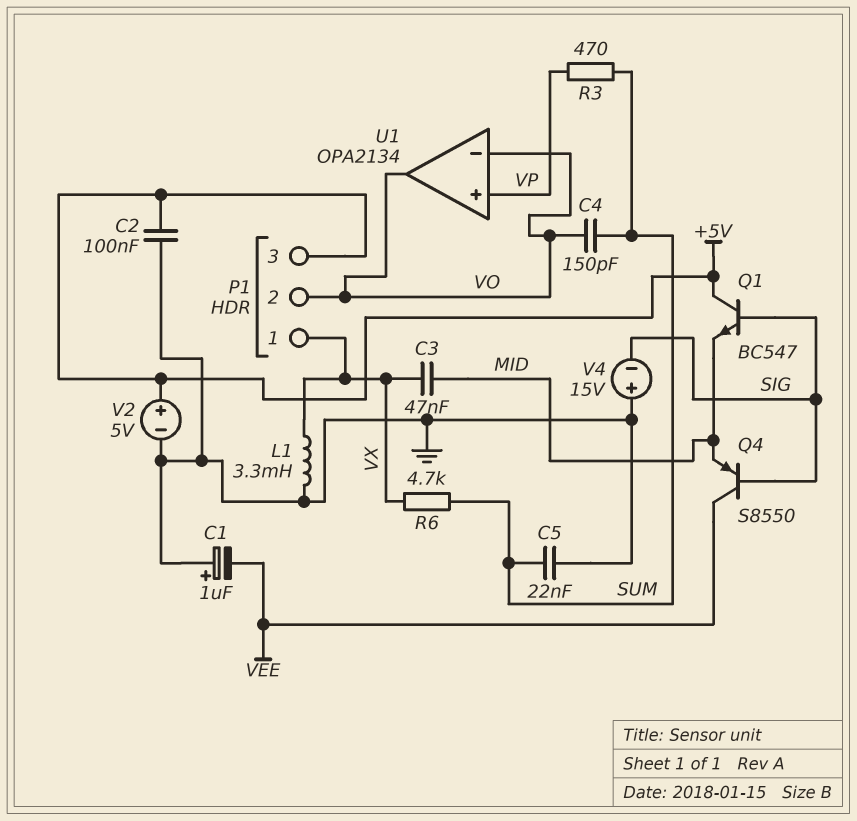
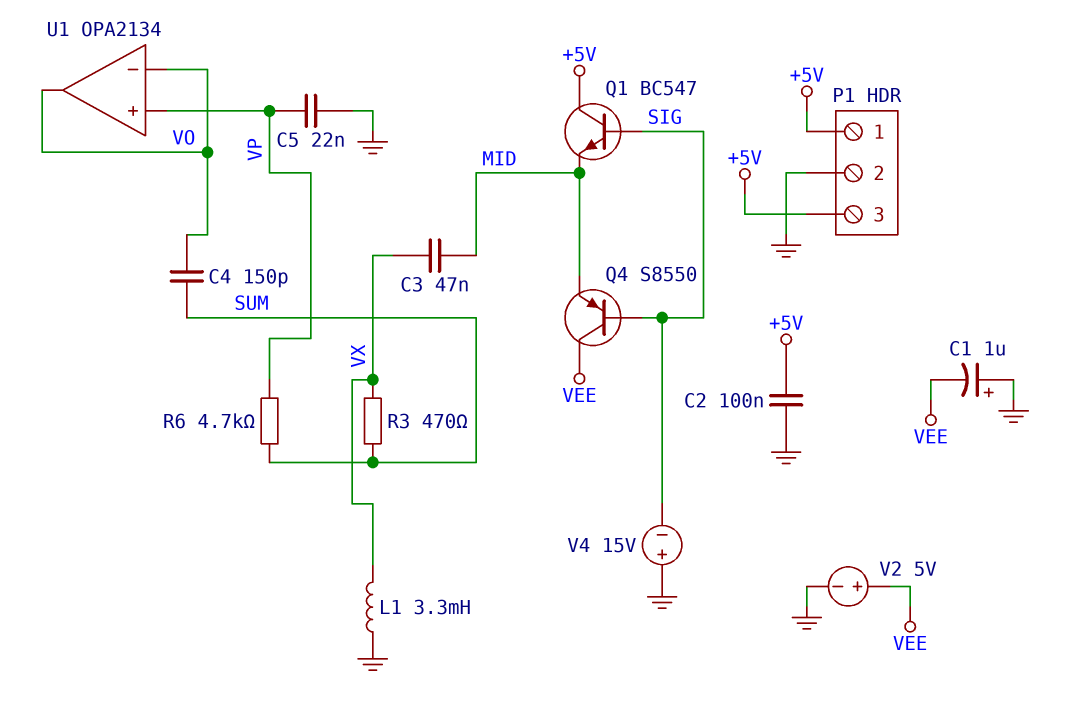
C5: 22nF (GND, SUM) -> 22nF (GND, VP)
P1 pin 1: VX -> +5V
P1 pin 2: VO -> GND
R3: 470 (SUM, VP) -> 470 (SUM, VX)
R6: 4.7k (SUM, VX) -> 4.7k (SUM, VP)
V2: 5V (plus +5V, minus GND) -> 5V (plus VEE, minus GND)

